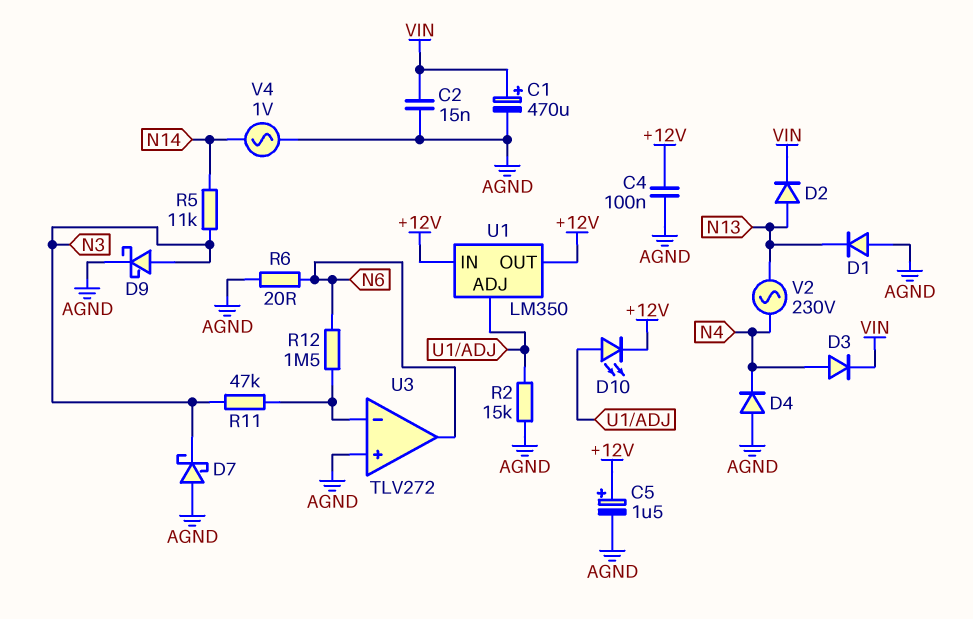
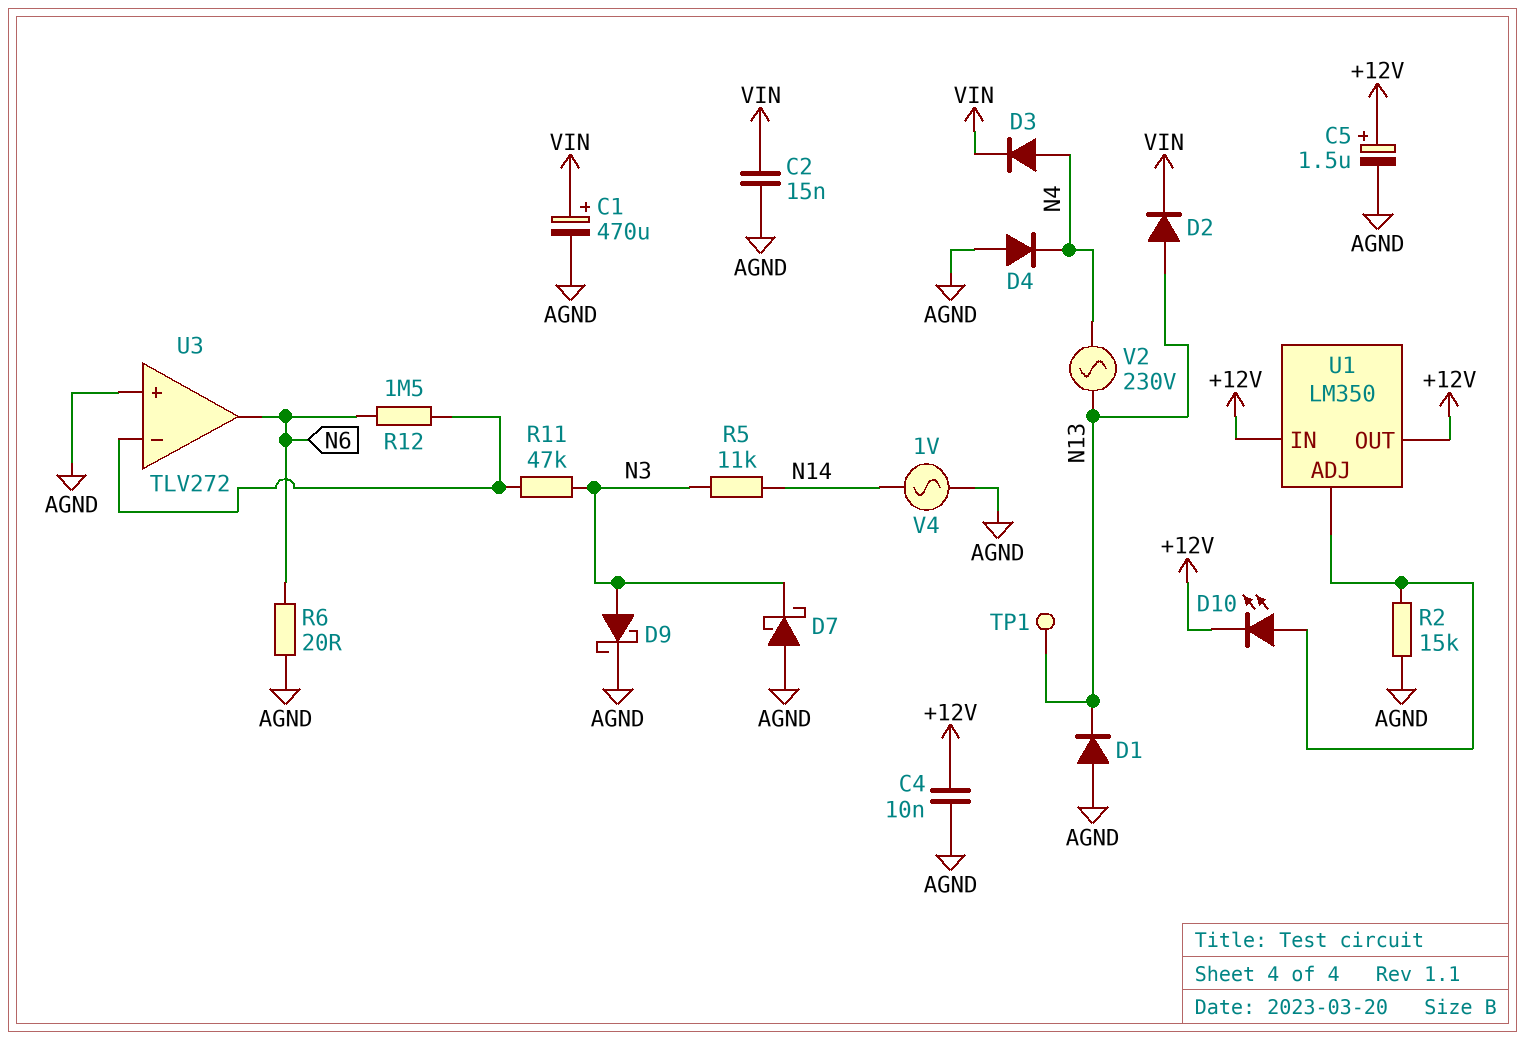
C4: 100nF (+12V, AGND) -> 10nF (+12V, AGND)
TP1: none -> test point (N13)

